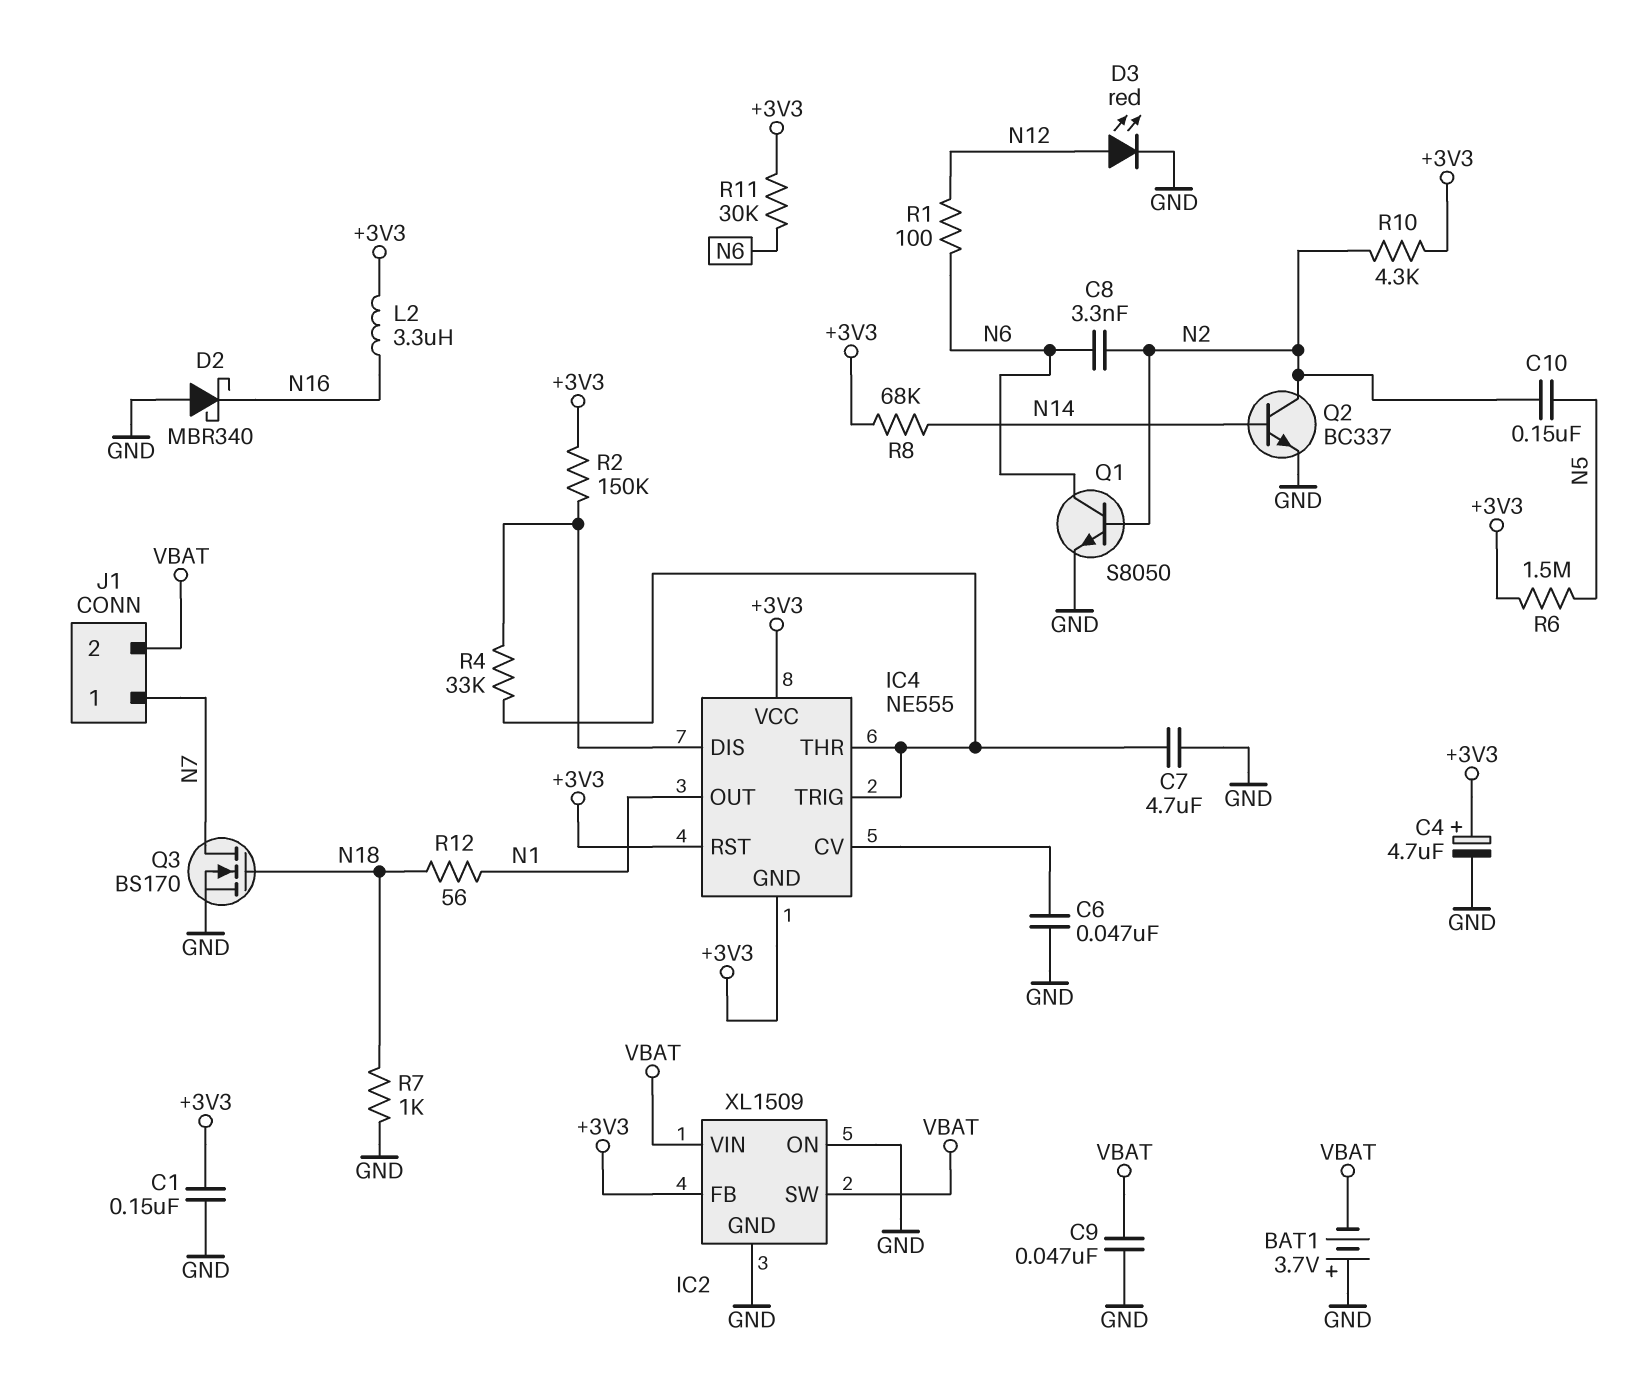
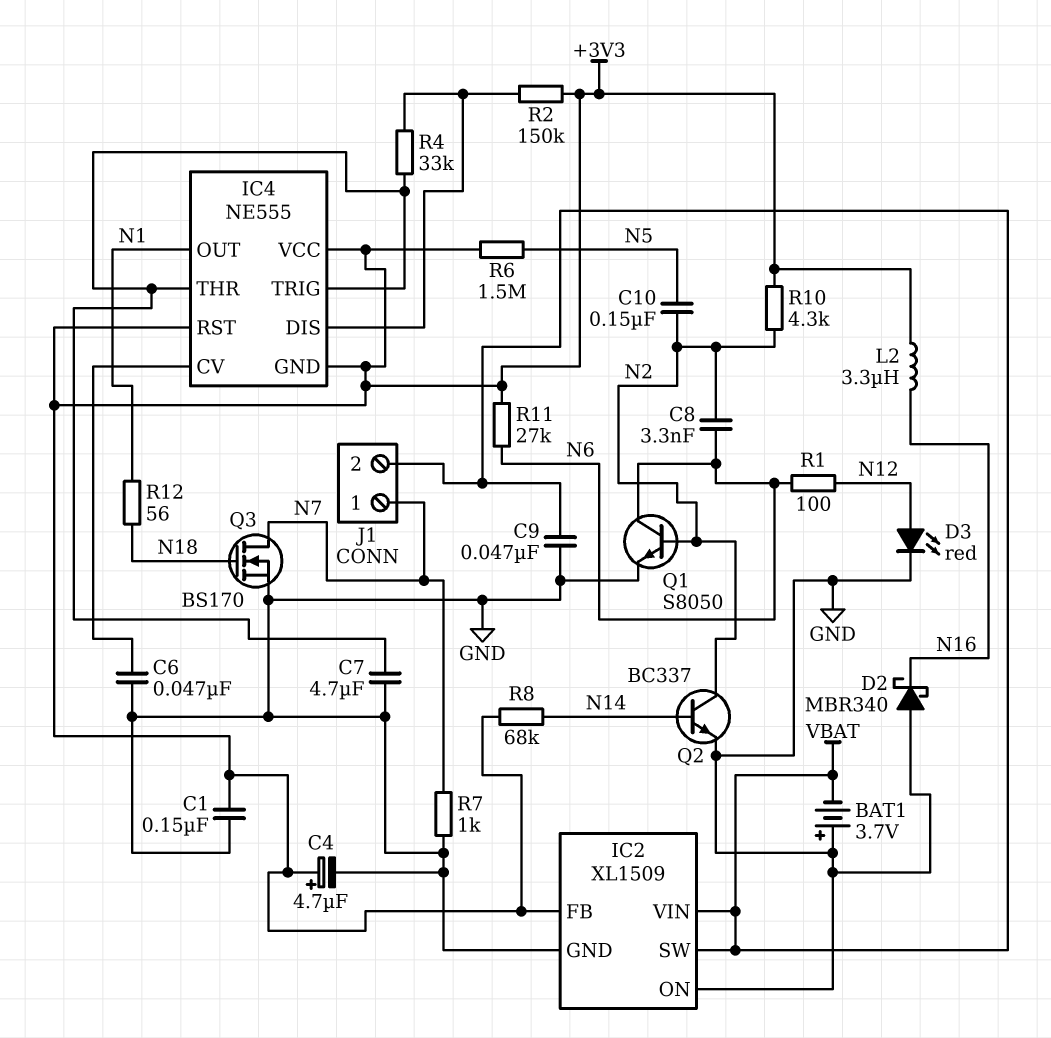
R7: 1k (GND, N18) -> 1k (GND, N7)
R11: 30k (+3V3, N6) -> 27k (+3V3, N6)

